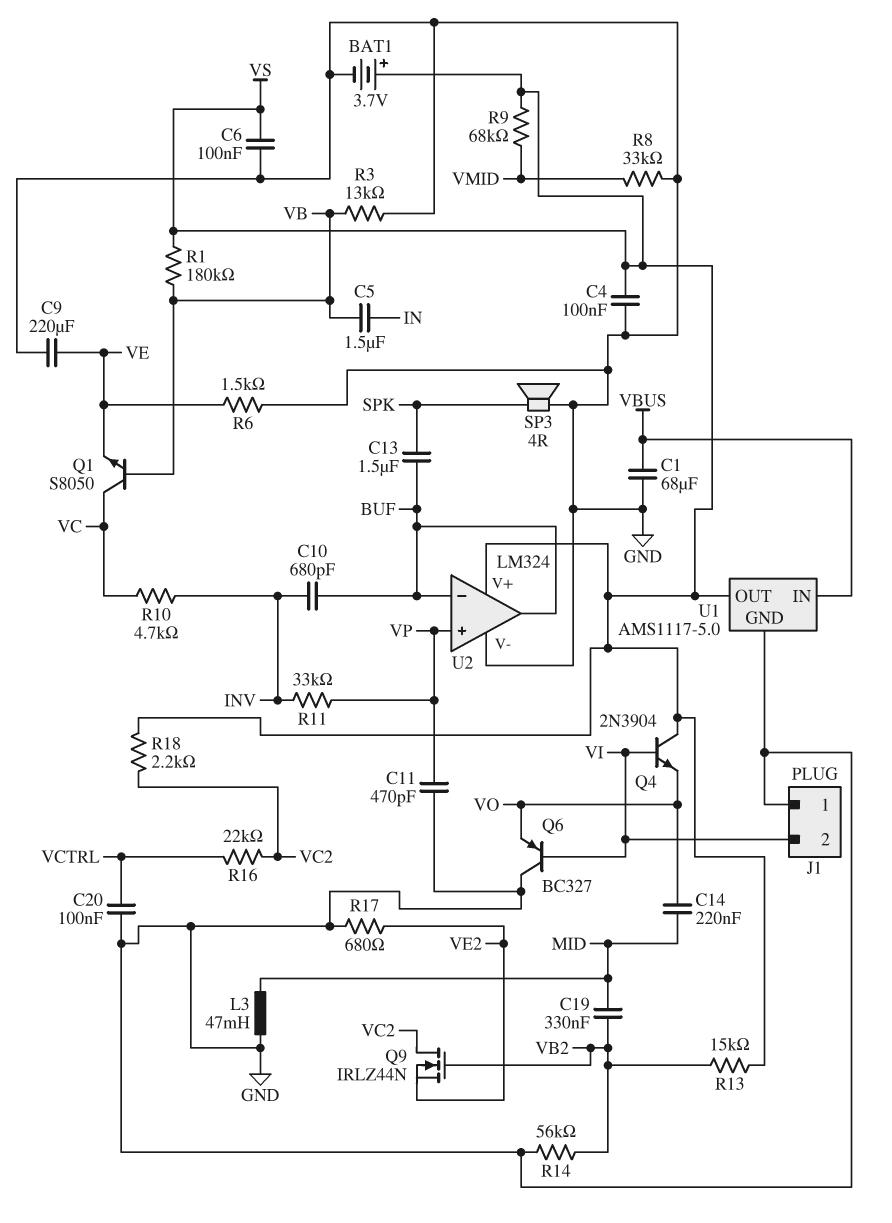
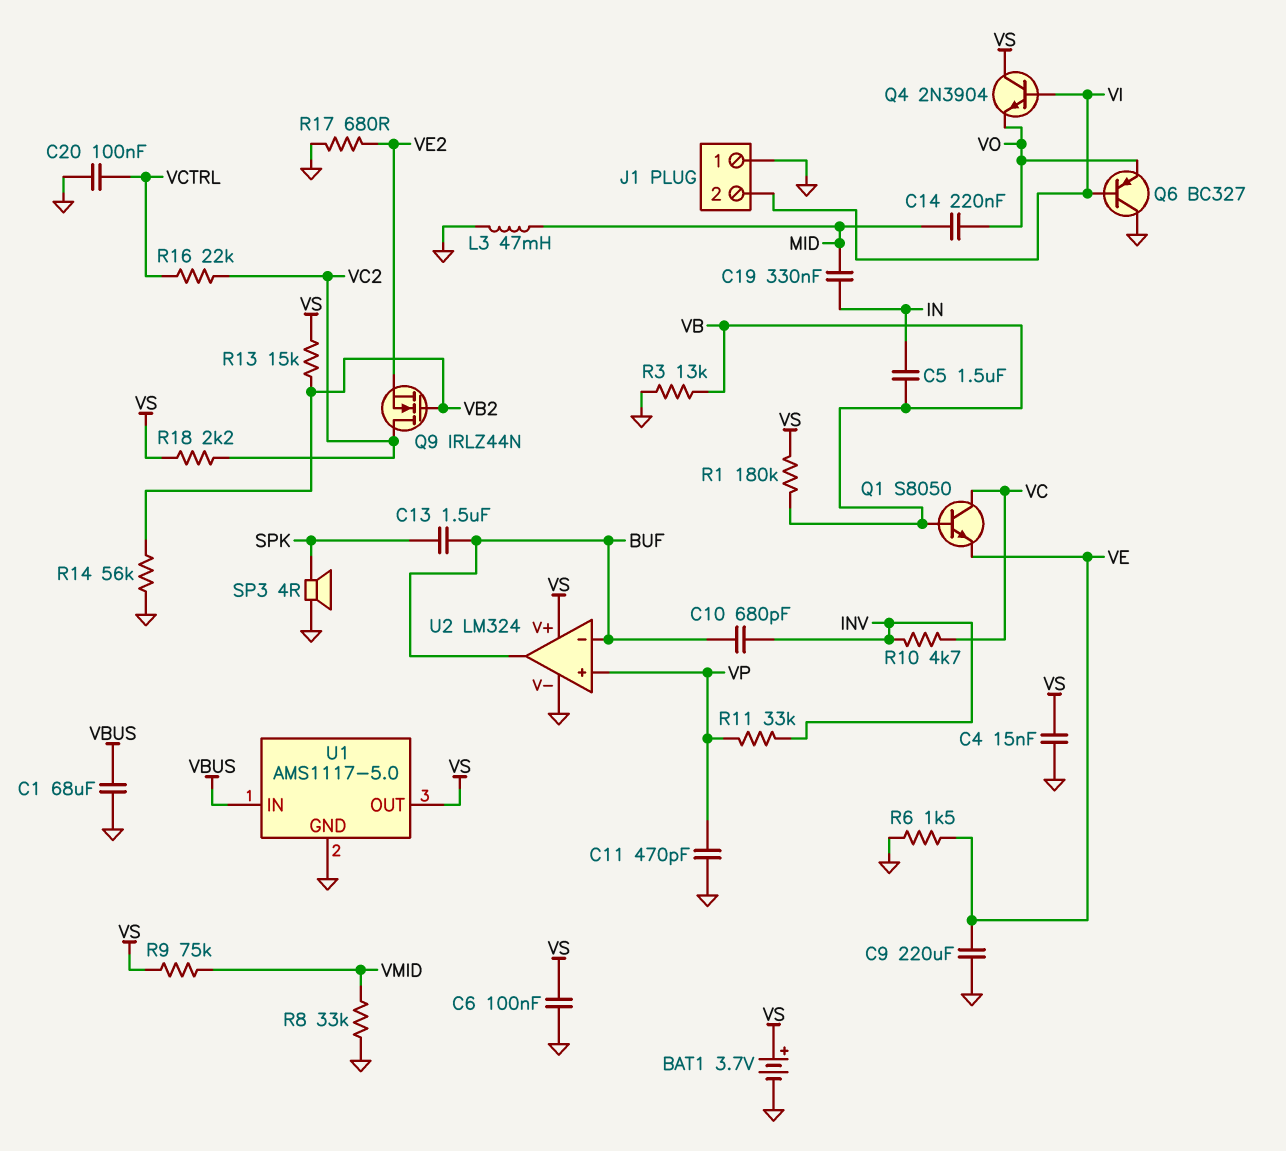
C4: 100nF (GND, VS) -> 15nF (GND, VS)
C19: 330nF (MID, VB2) -> 330nF (IN, MID)
R9: 68k (VMID, VS) -> 75k (VMID, VS)

